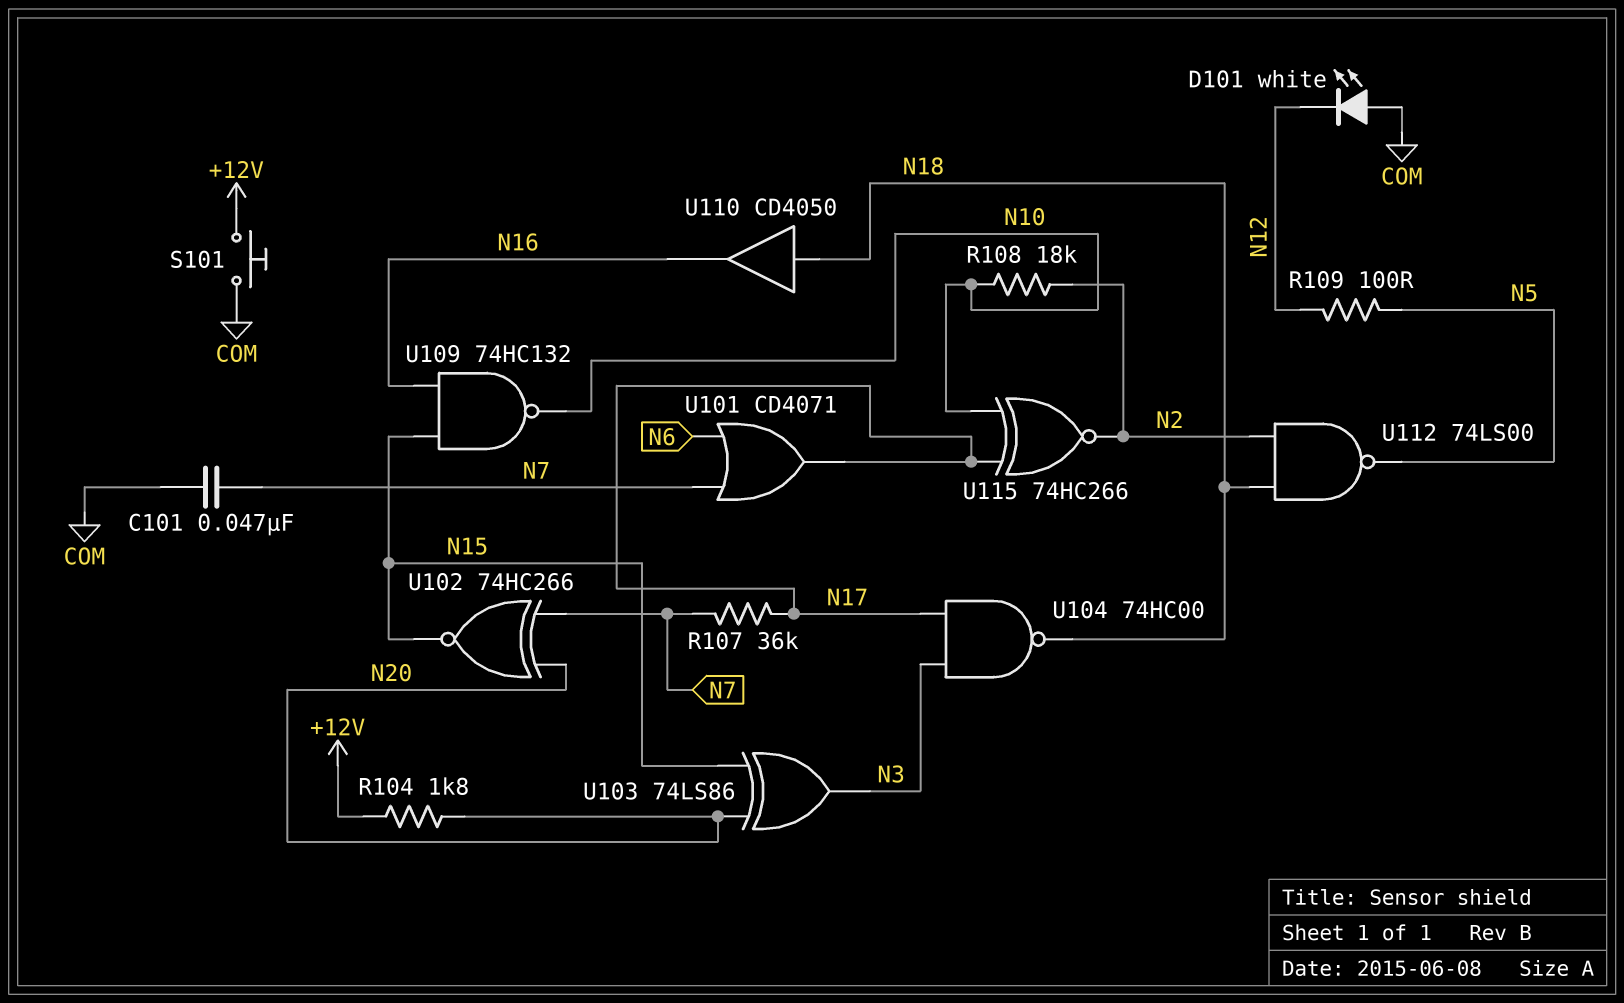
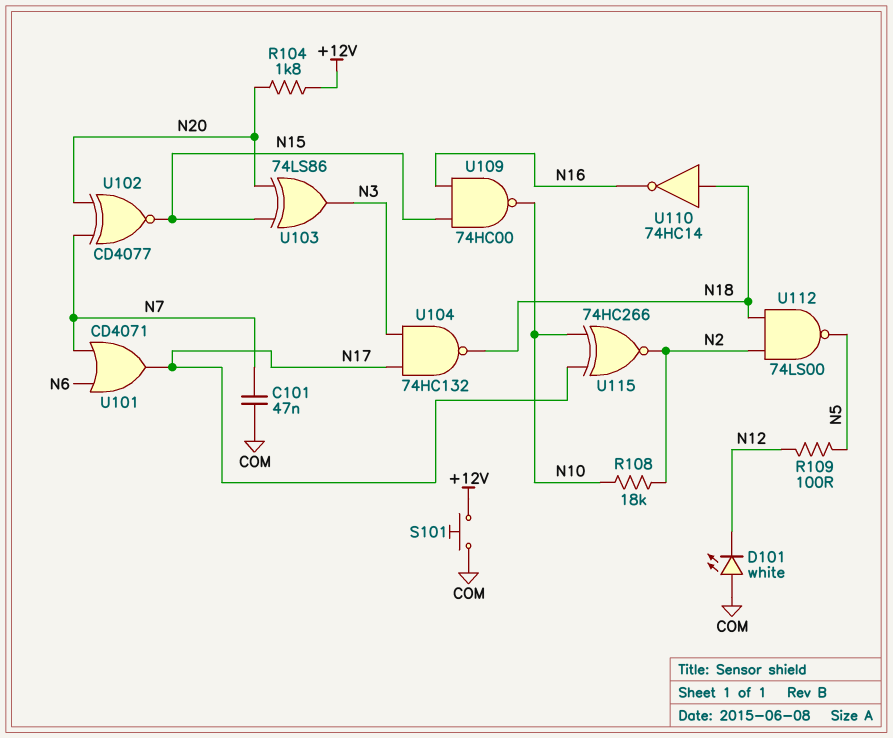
R107: 36k (N7, N17) -> none
U102: XNOR 74HC266 (in N7, in N20, out N15) -> XNOR CD4077 (in N7, in N20, out N15)
U104: NAND 74HC00 (in N3, in N17, out N18) -> NAND 74HC132 (in N3, in N17, out N18)
U109: NAND 74HC132 (in N15, in N16, out N10) -> NAND 74HC00 (in N15, in N16, out N10)
U110: buffer CD4050 (in N18, out N16) -> NOT 74HC14 (in N18, out N16)

